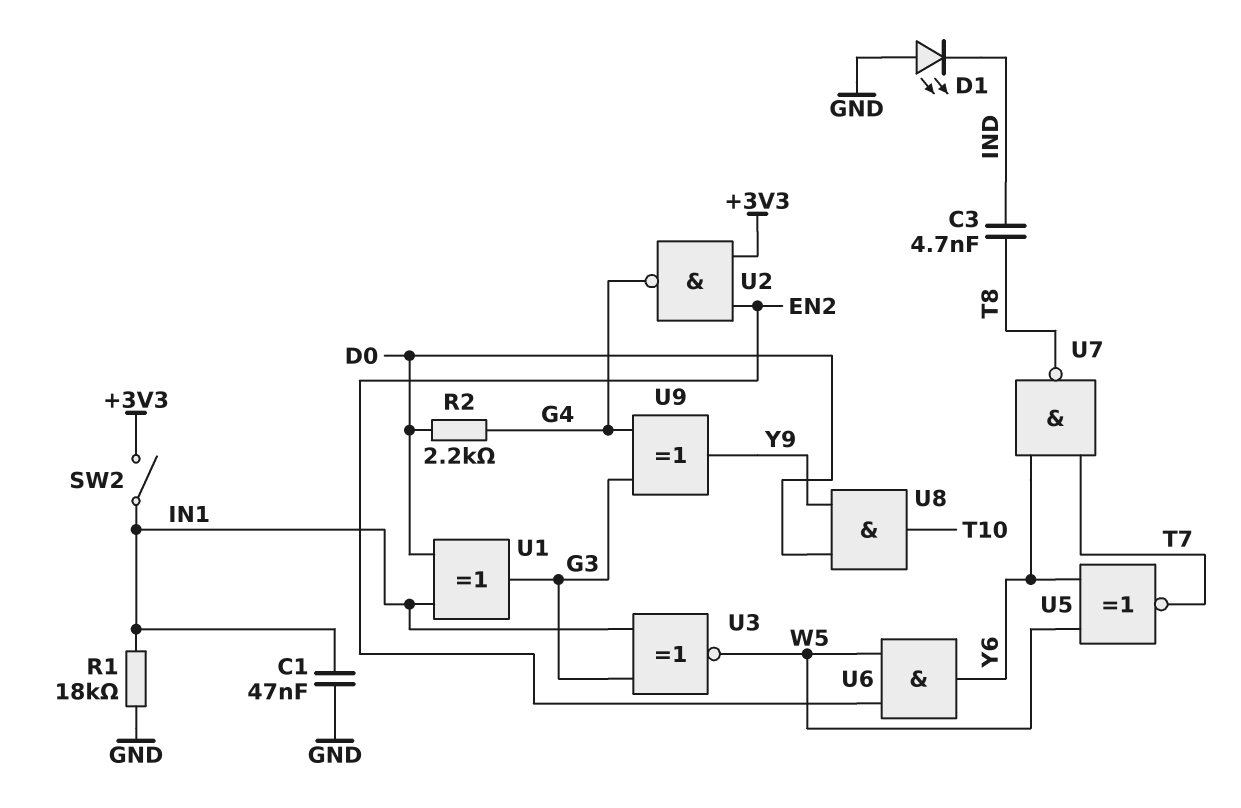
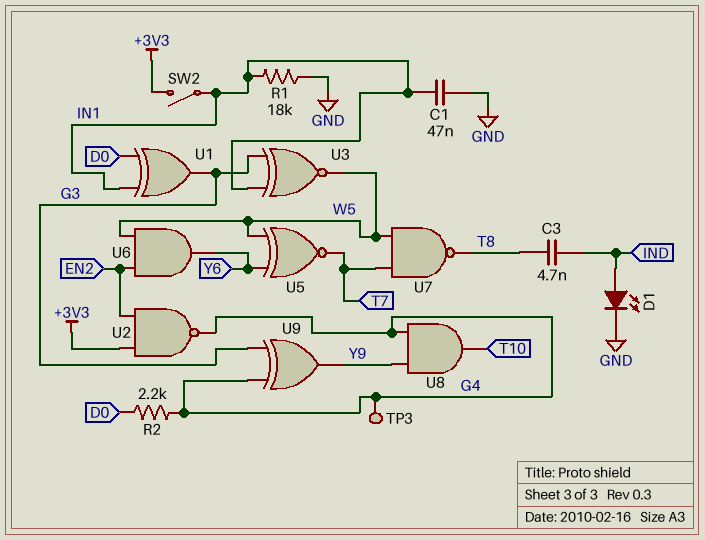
D1: LED (A GND, K IND) -> LED (A IND, K GND)
TP3: none -> test point (G4)
U7: NAND (in T7, in Y6, out T8) -> NAND (in T7, in W5, out T8)
U8: AND (in D0, in Y9, out T10) -> AND (in G4, in Y9, out T10)

